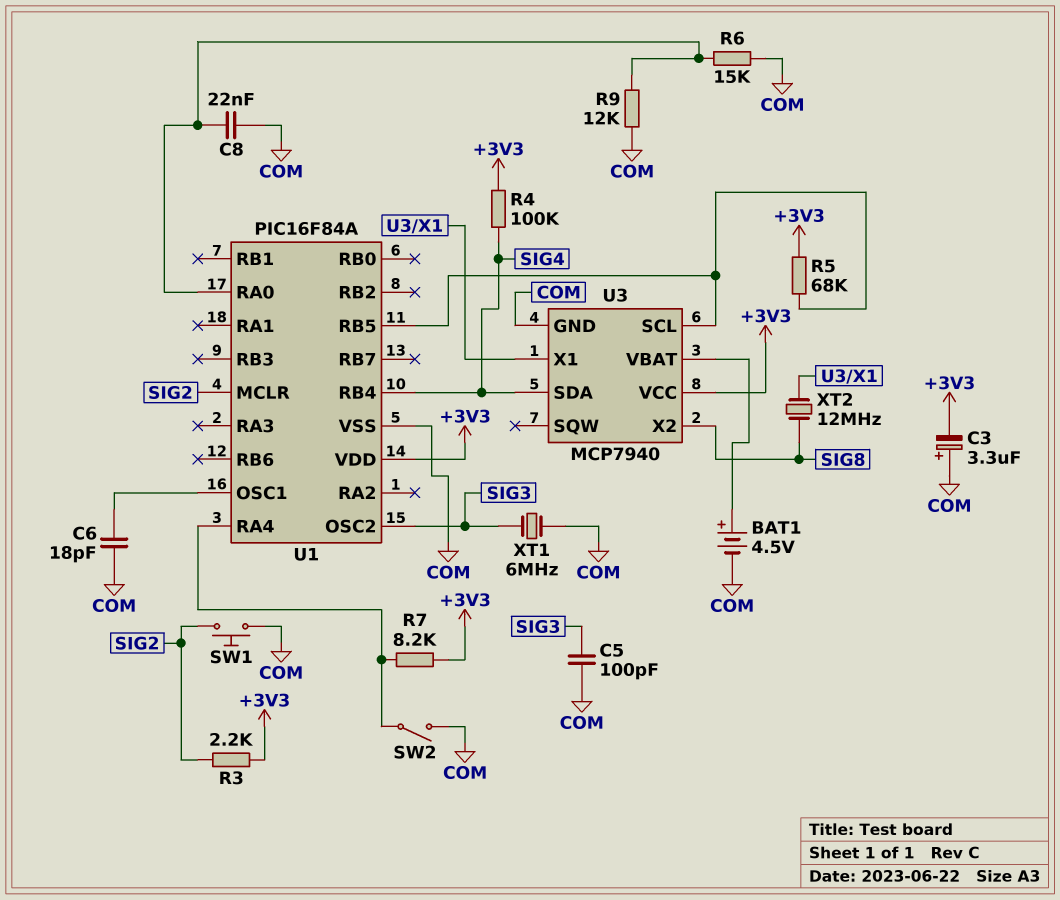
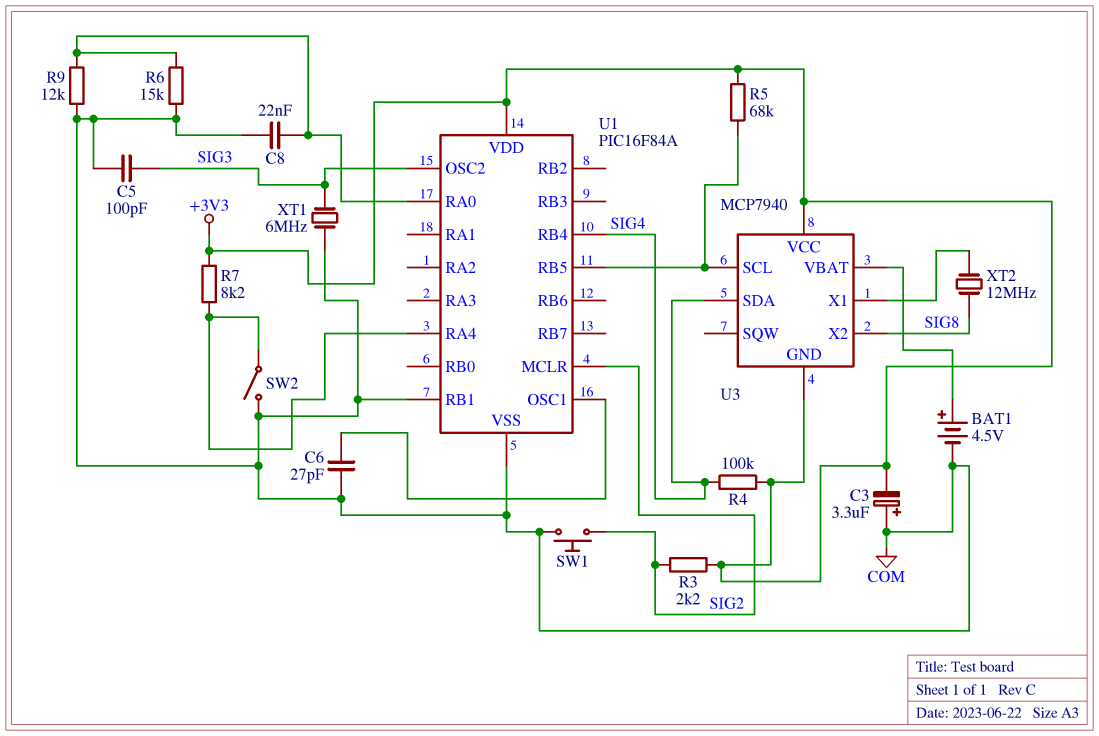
C6: 18pF (COM, U1/OSC1) -> 27pF (COM, U1/OSC1)
U1 pin RB1: none -> COM
U3 pin GND: COM -> +3V3

